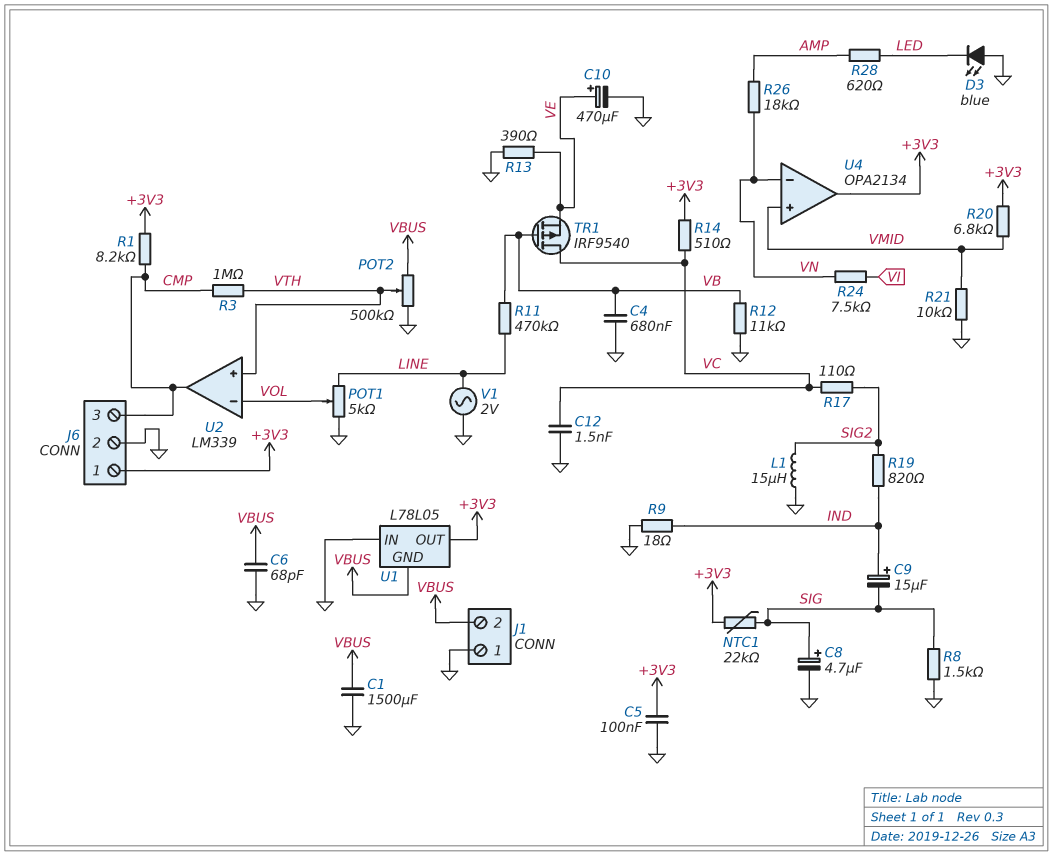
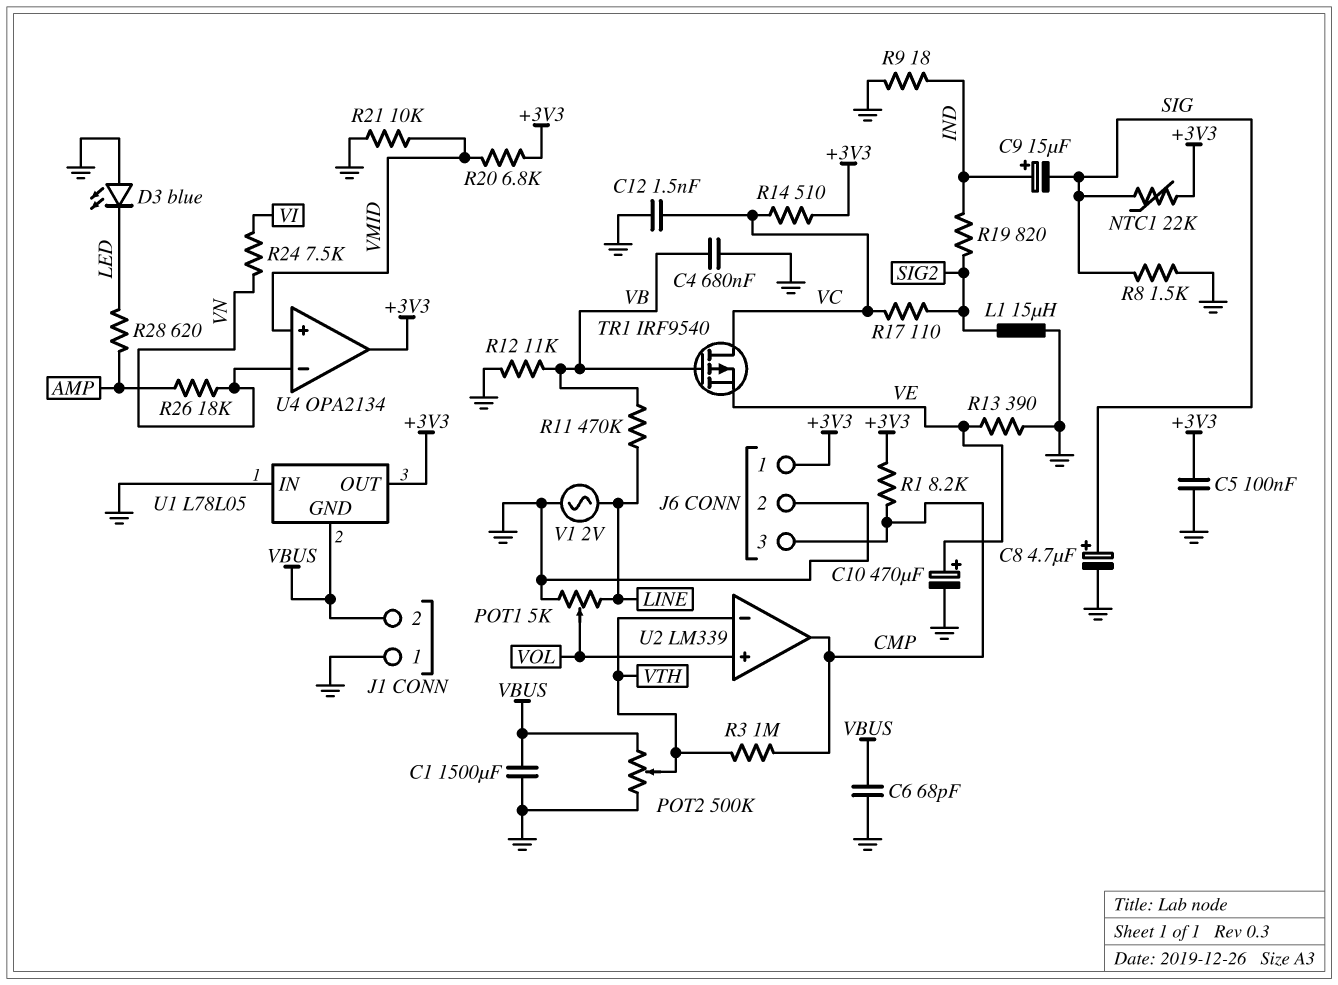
U2 pin in+: VTH -> VOL
U2 pin in-: VOL -> VTH

